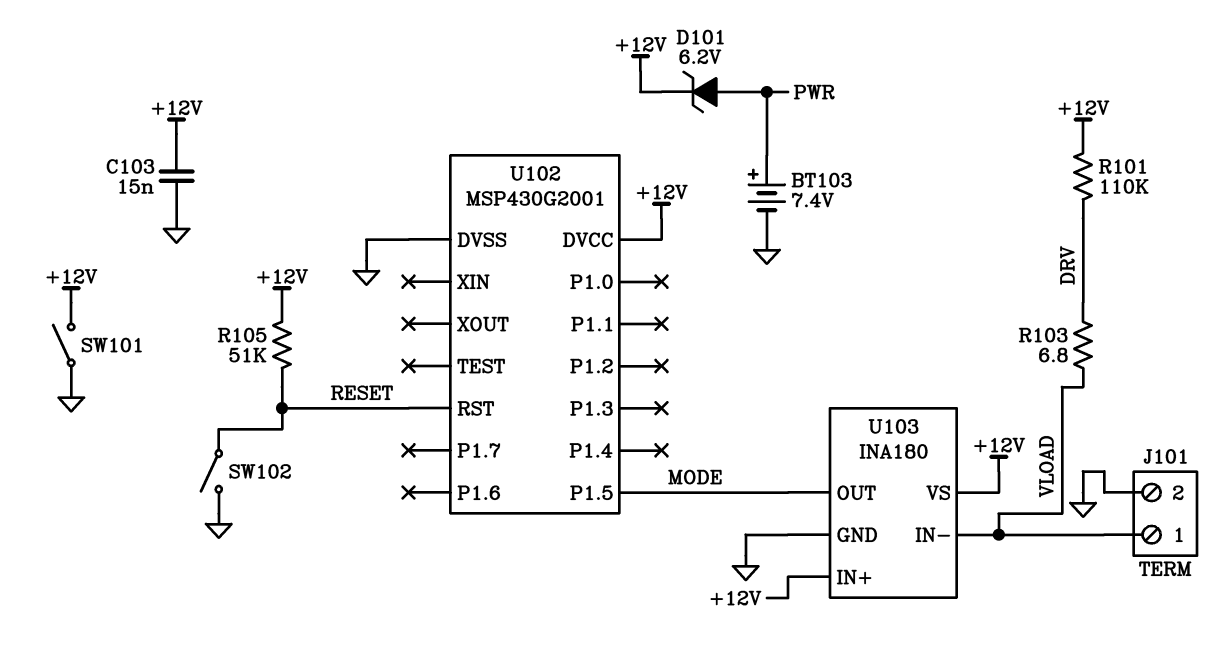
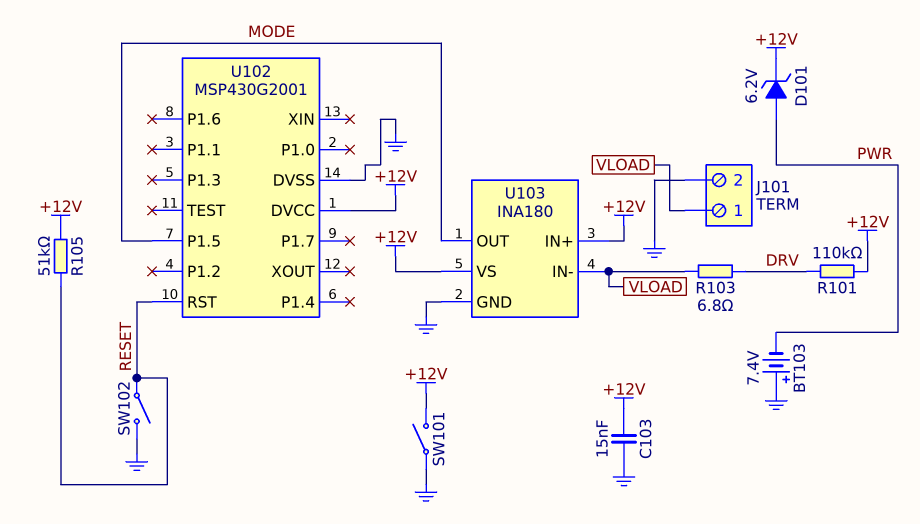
BT103: 7.4V (plus PWR, minus GND) -> 7.4V (plus GND, minus PWR)

